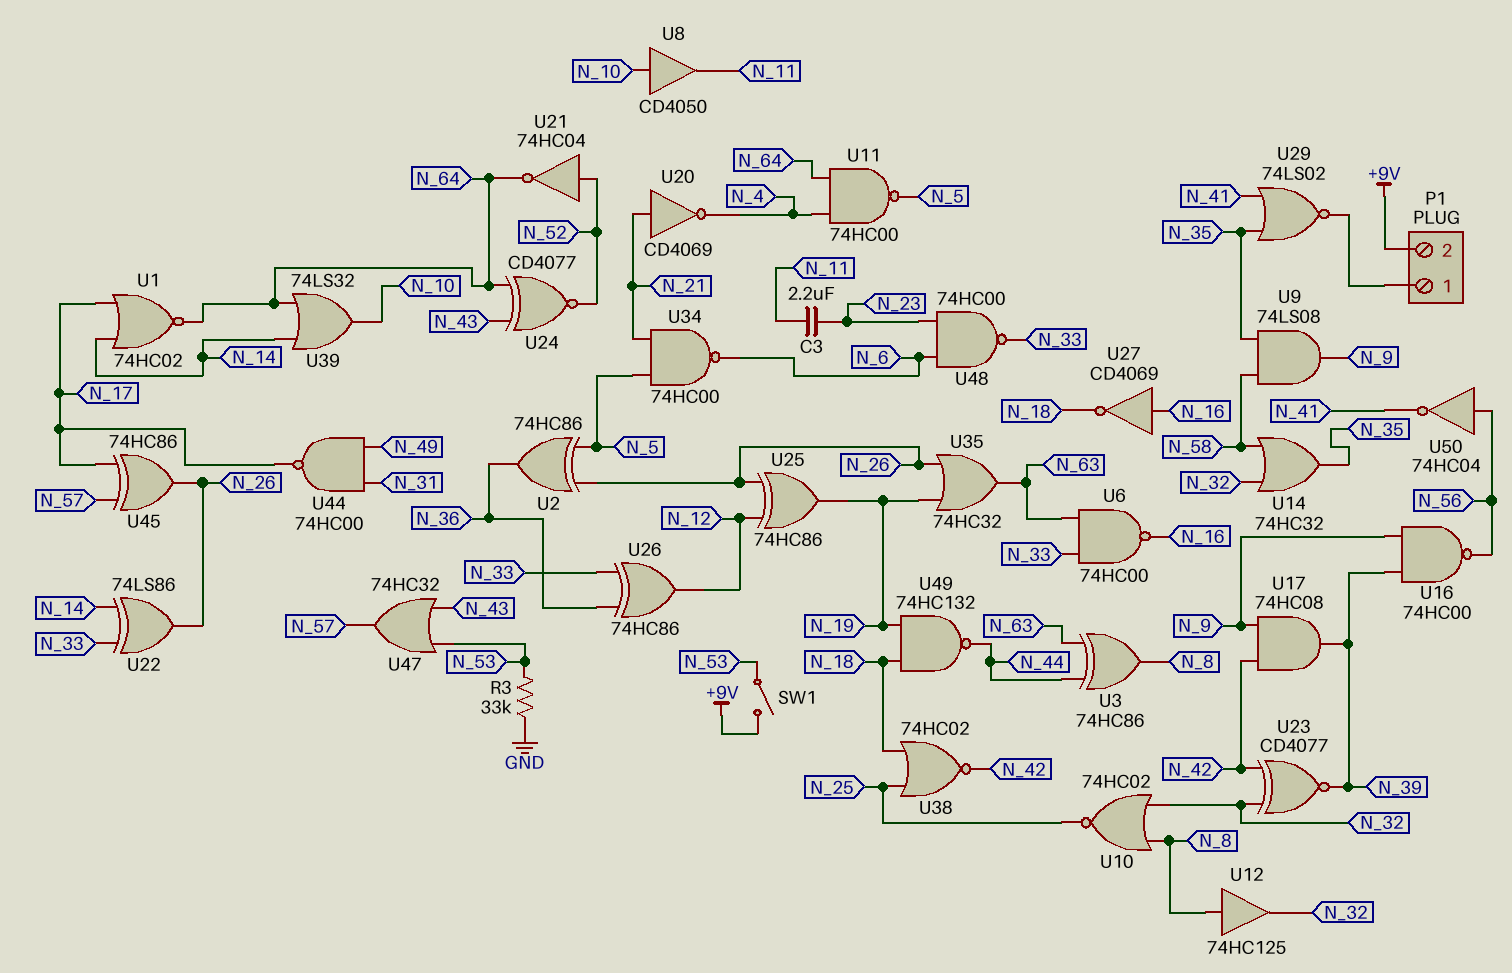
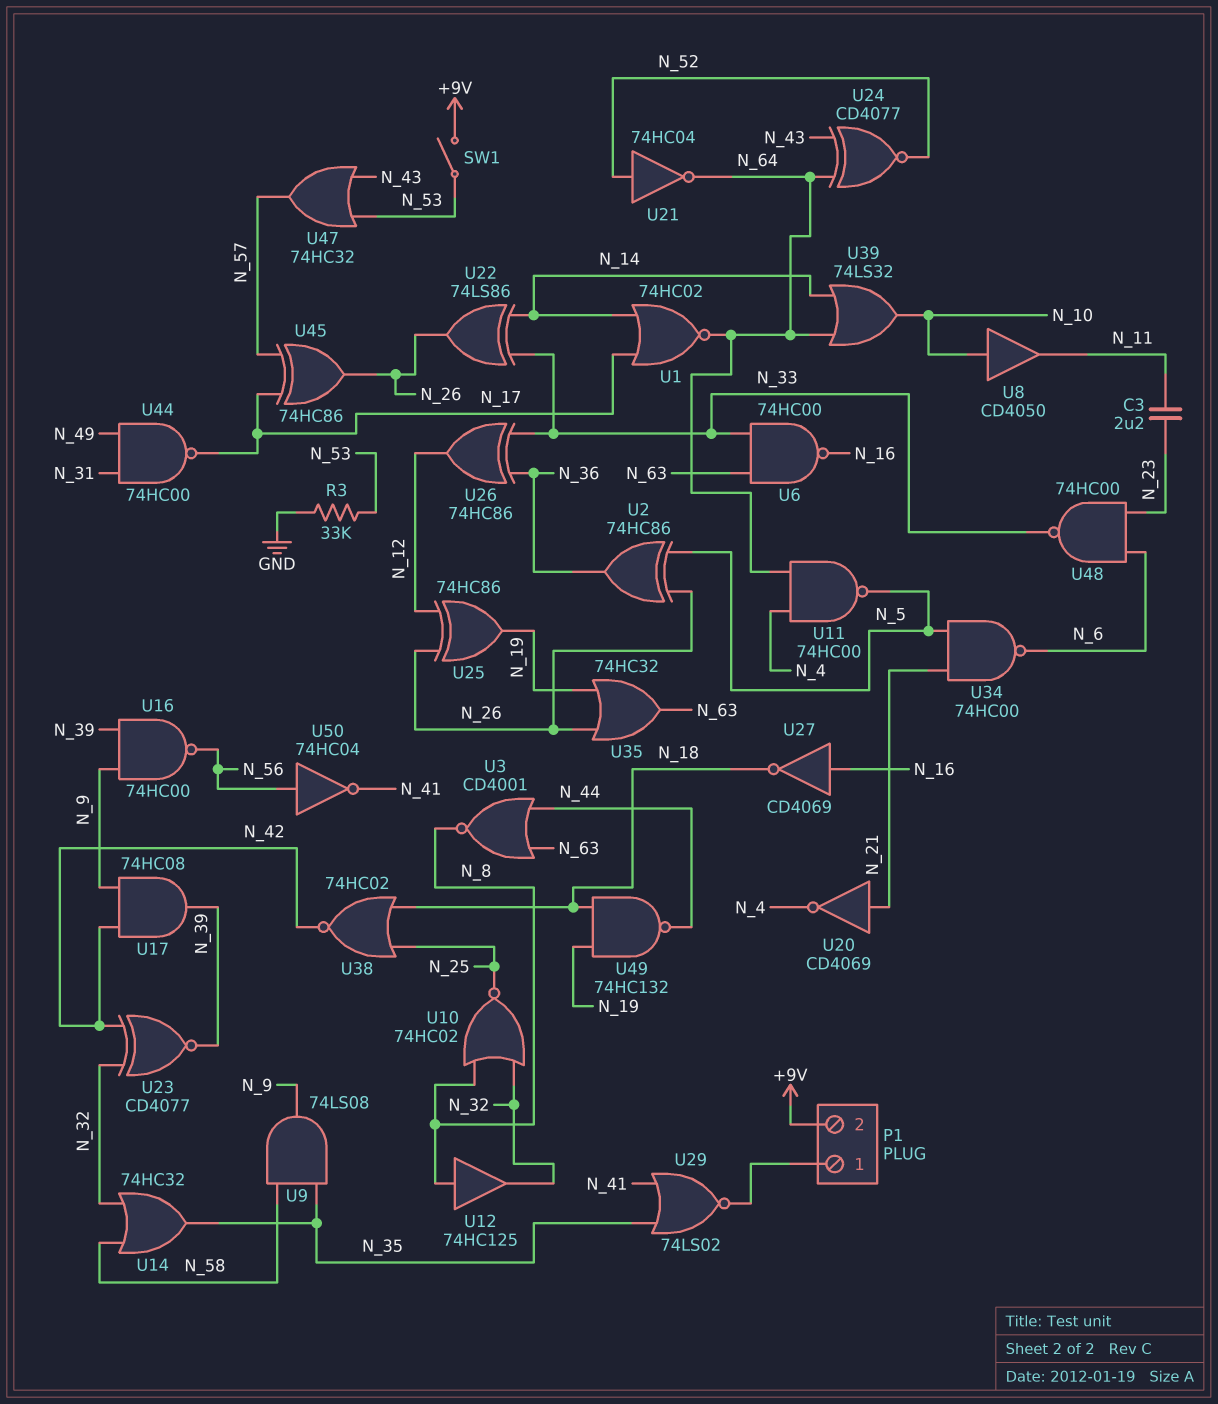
U3: XOR 74HC86 (in N_44, in N_63, out N_8) -> NOR CD4001 (in N_44, in N_63, out N_8)

